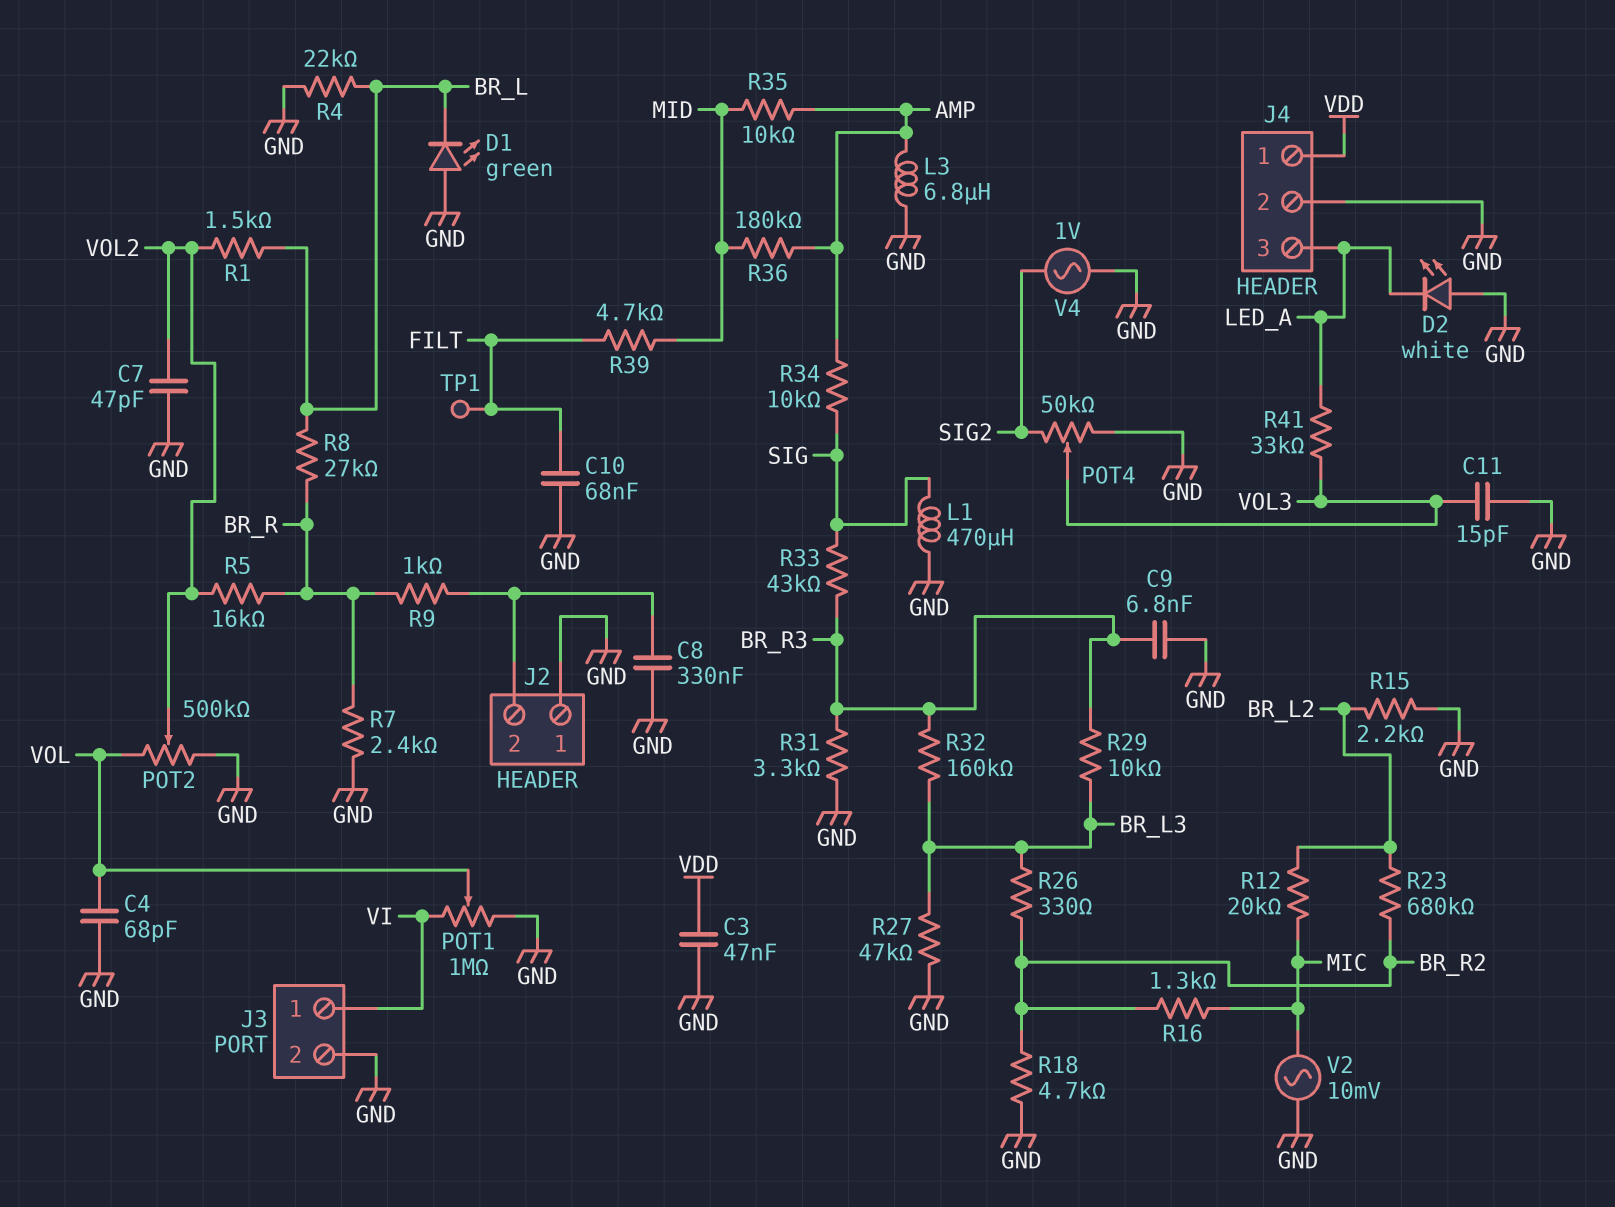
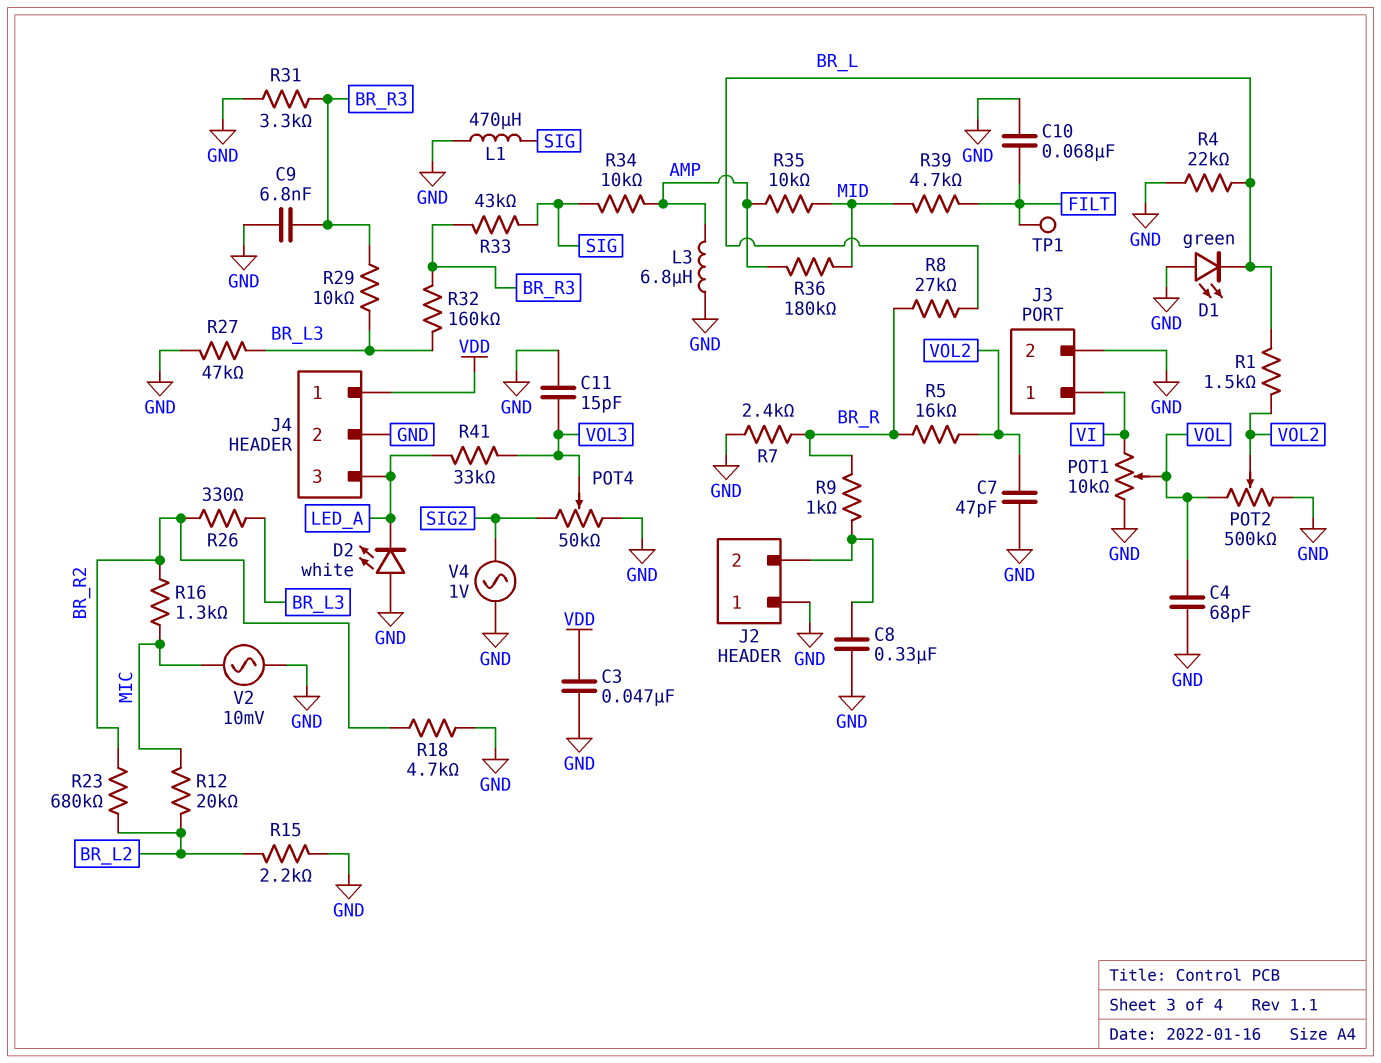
POT1: 1M (GND, VI, wiper VOL) -> 10k (GND, VI, wiper VOL)

